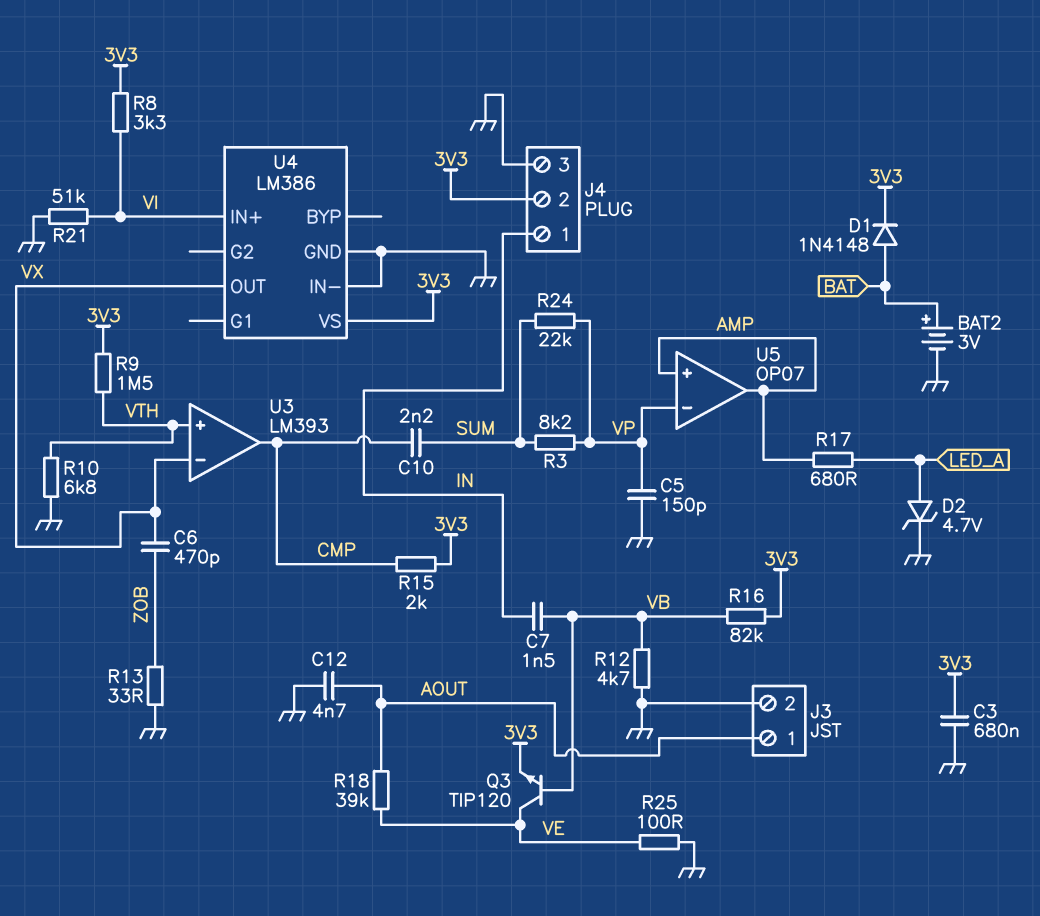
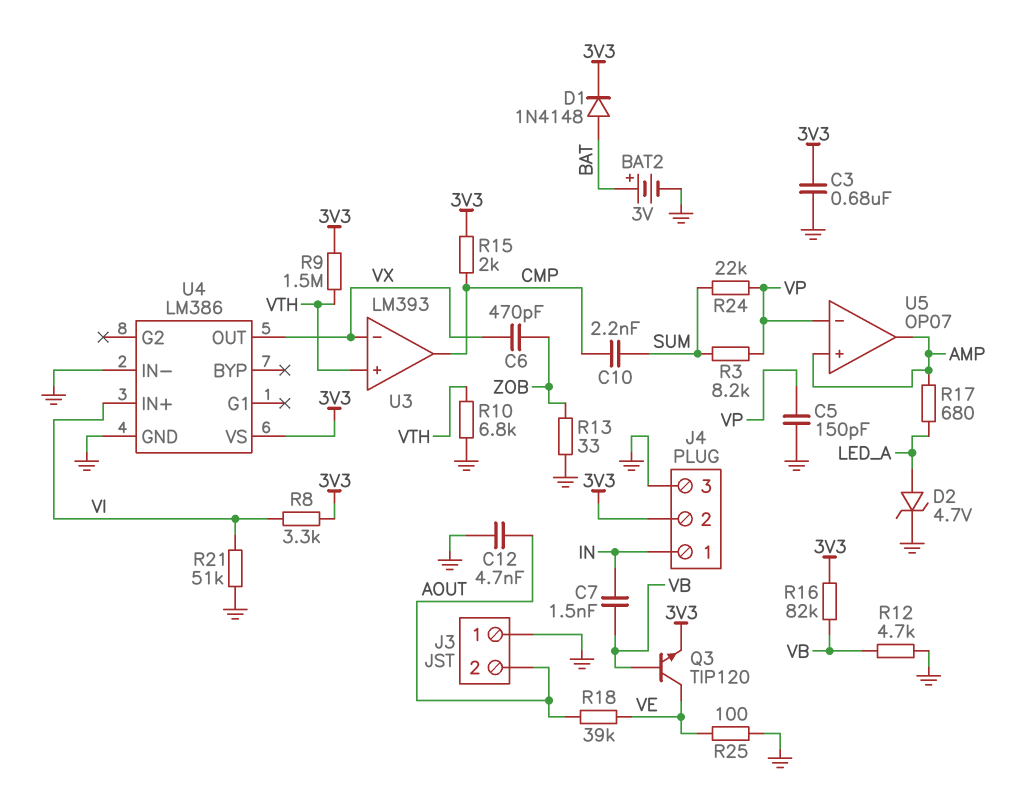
J3 pin 1: AOUT -> GND
J3 pin 2: GND -> AOUT

